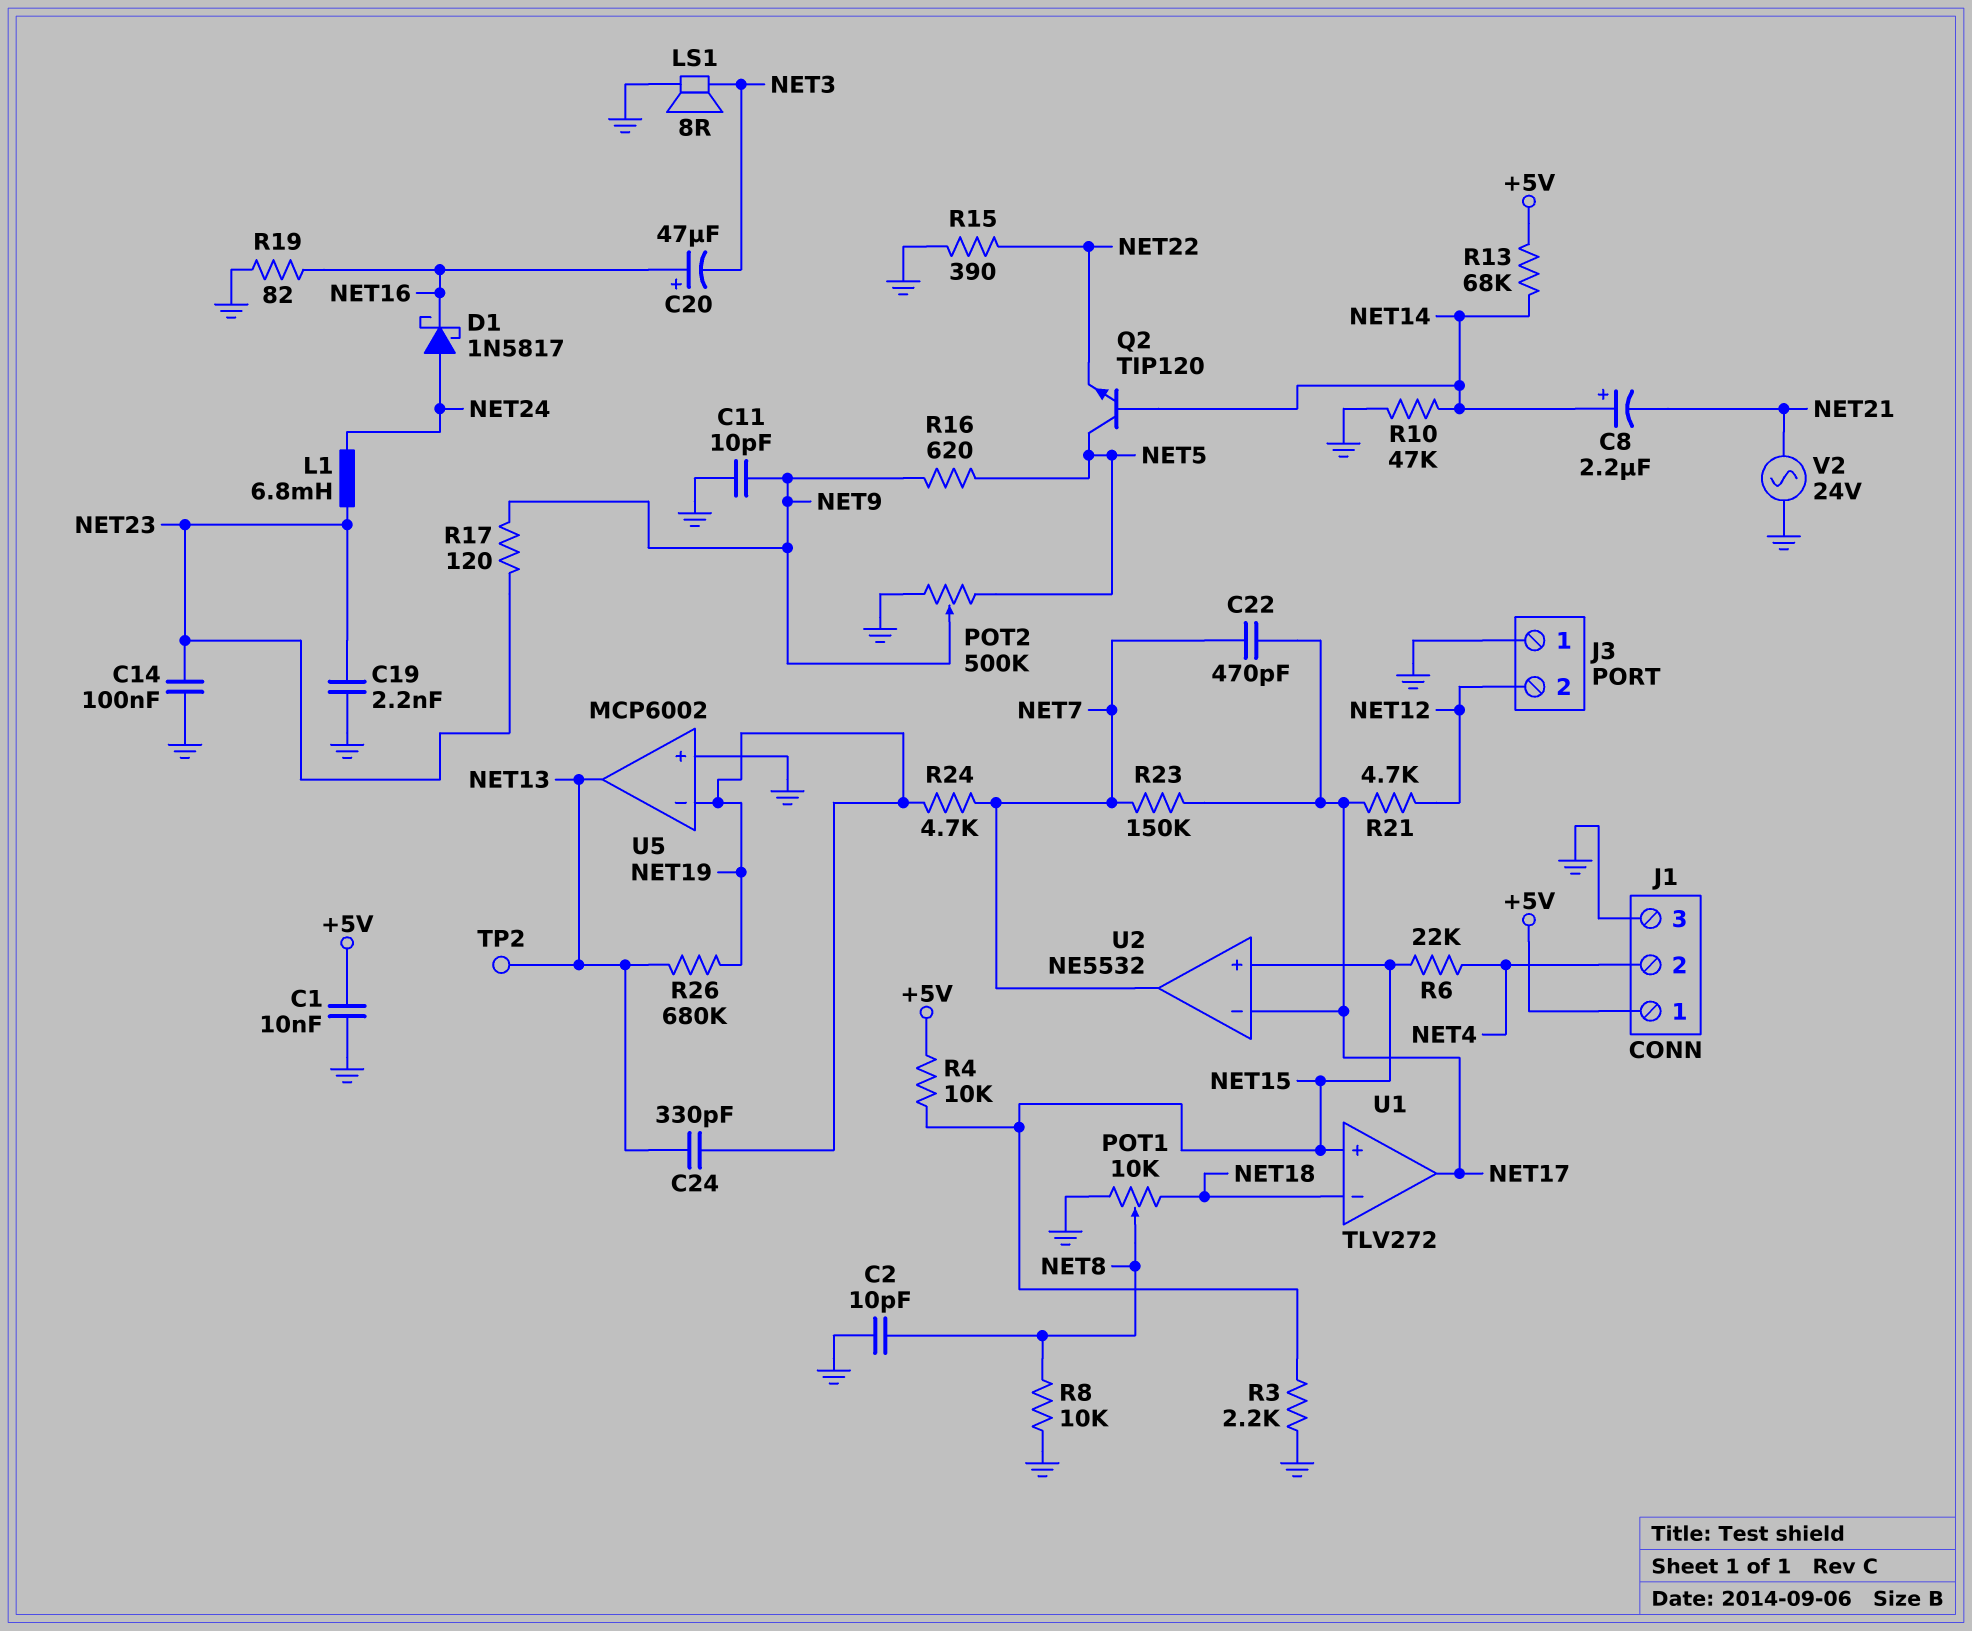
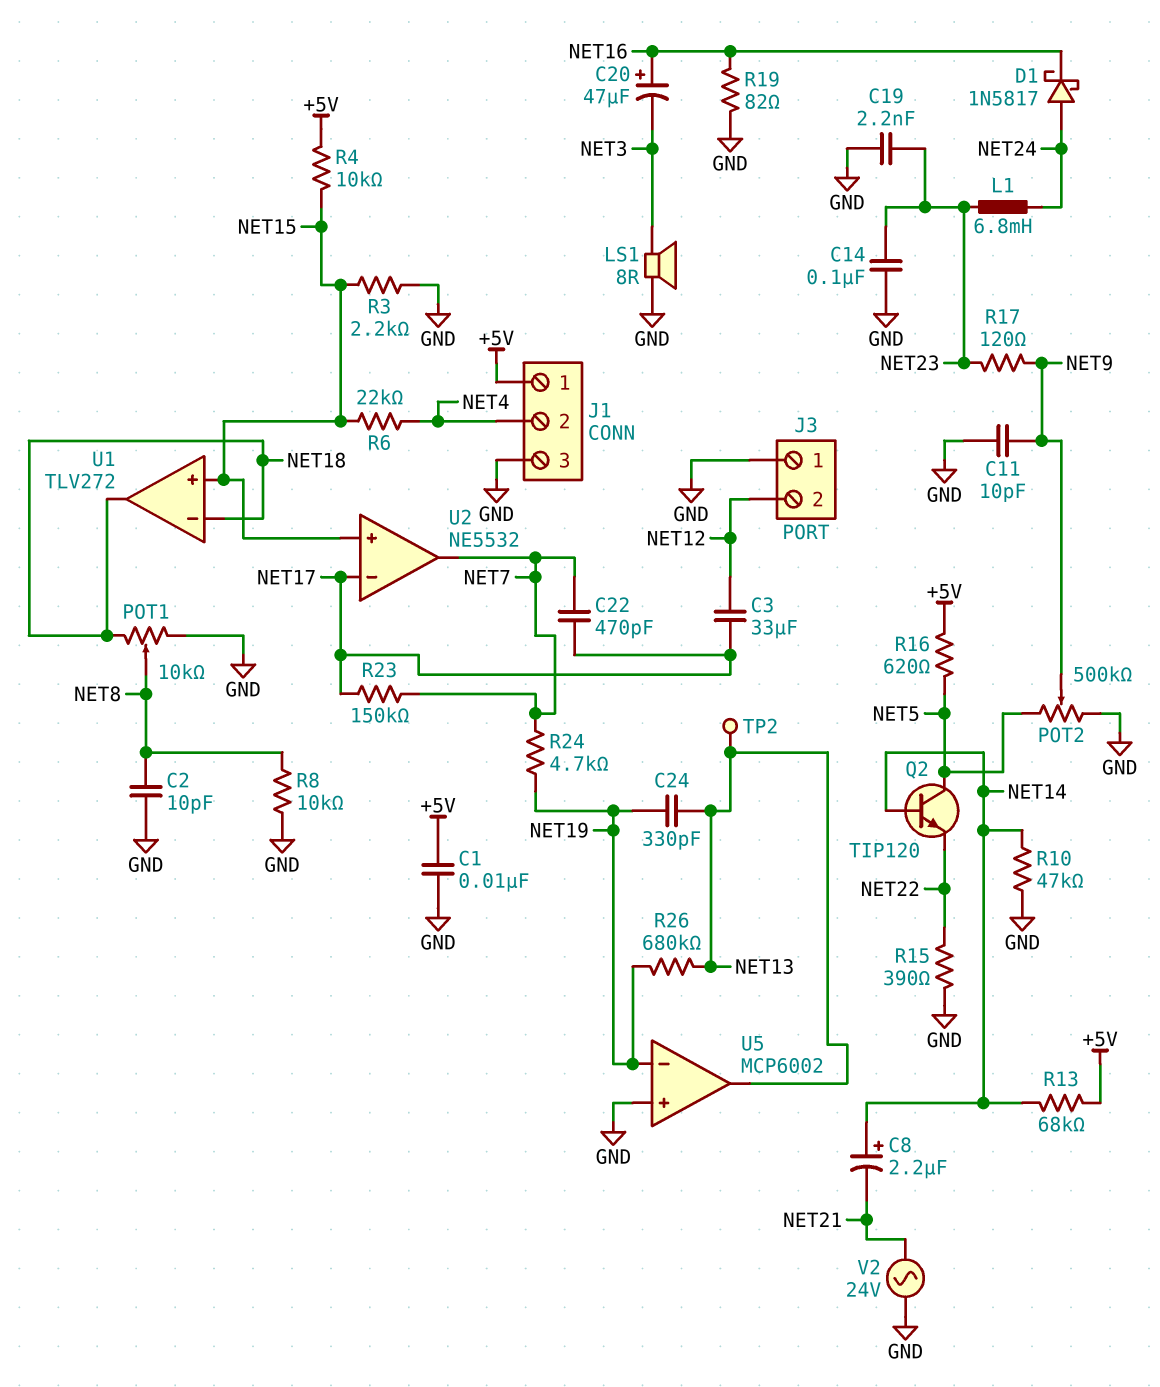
C3: none -> 33uF (NET12, NET17)
R16: 620 (NET5, NET9) -> 620 (+5V, NET5)
R21: 4.7k (NET12, NET17) -> none
U1 pin out: NET17 -> NET18

